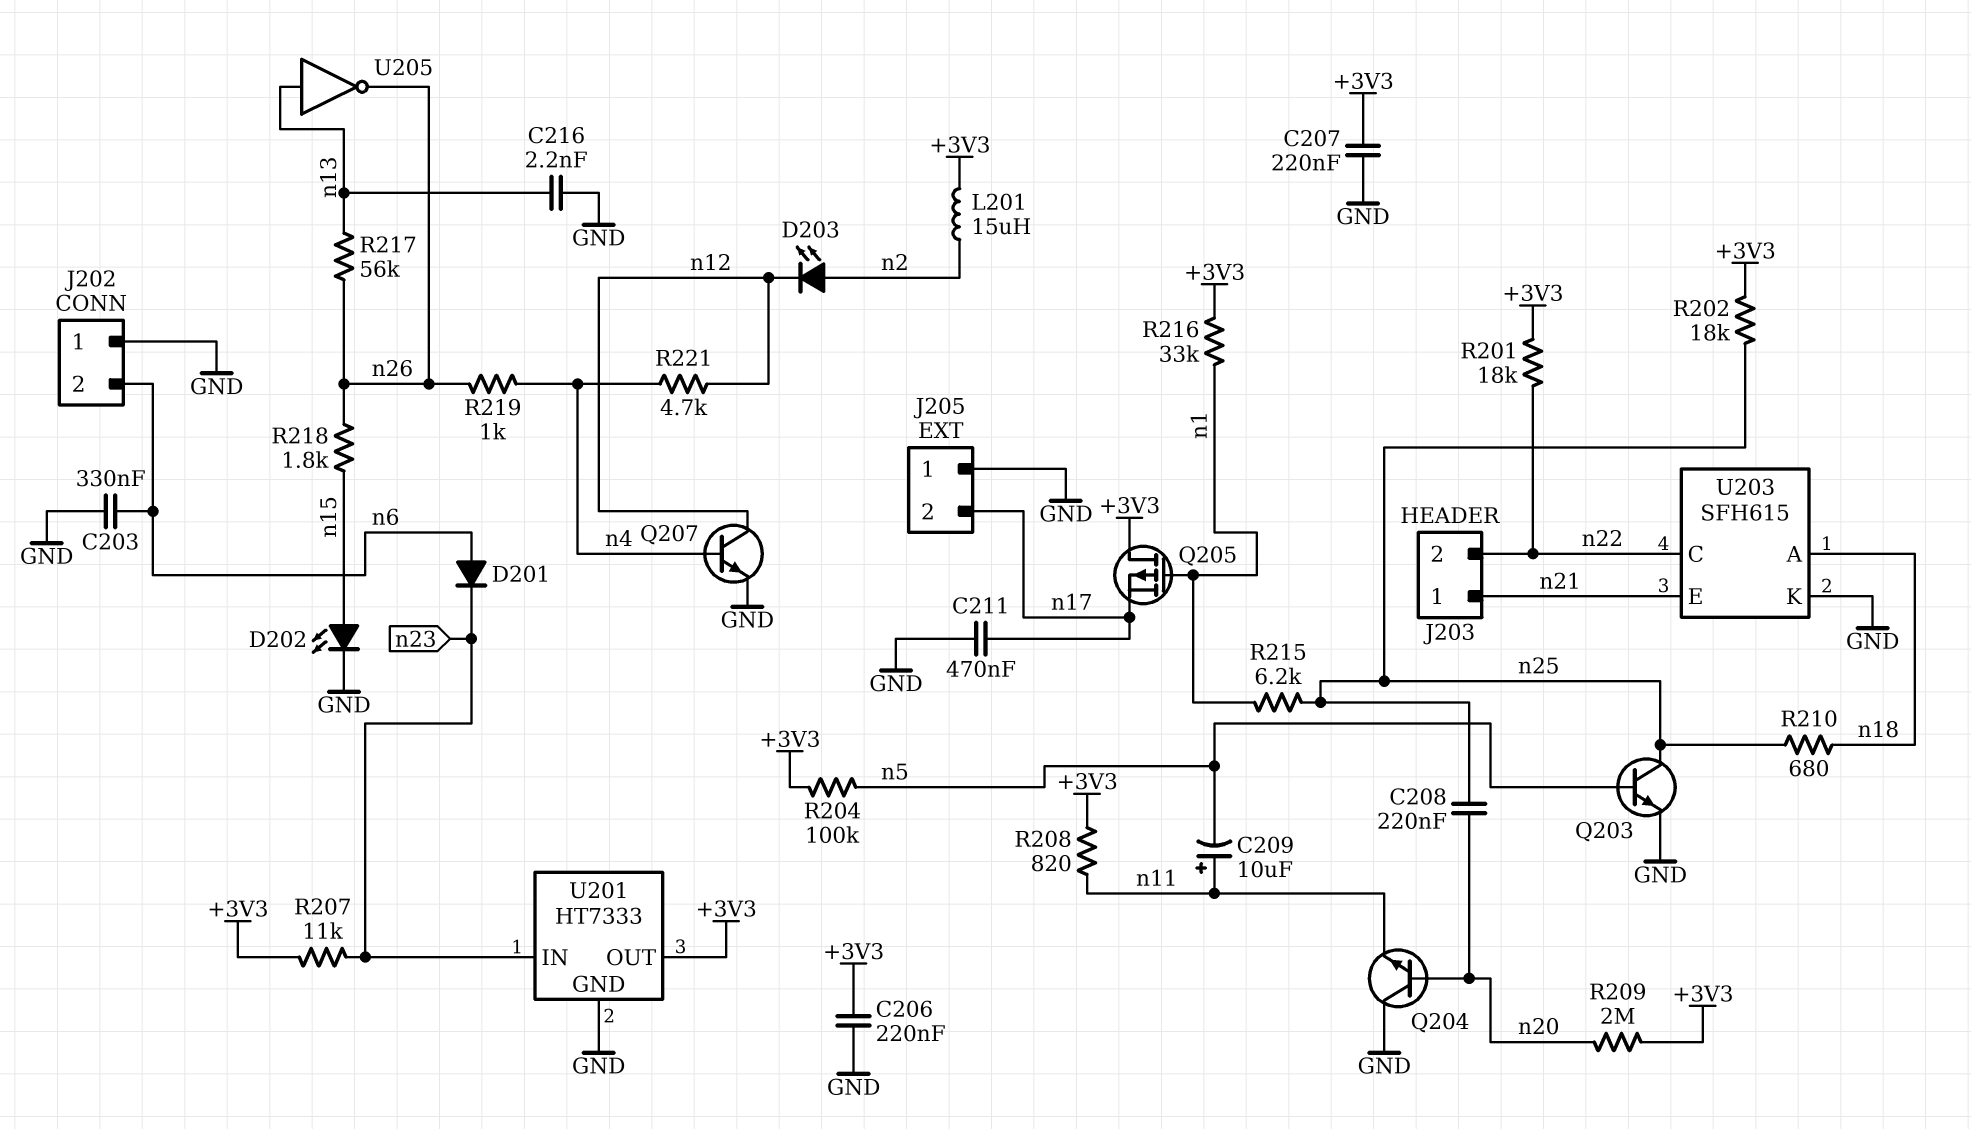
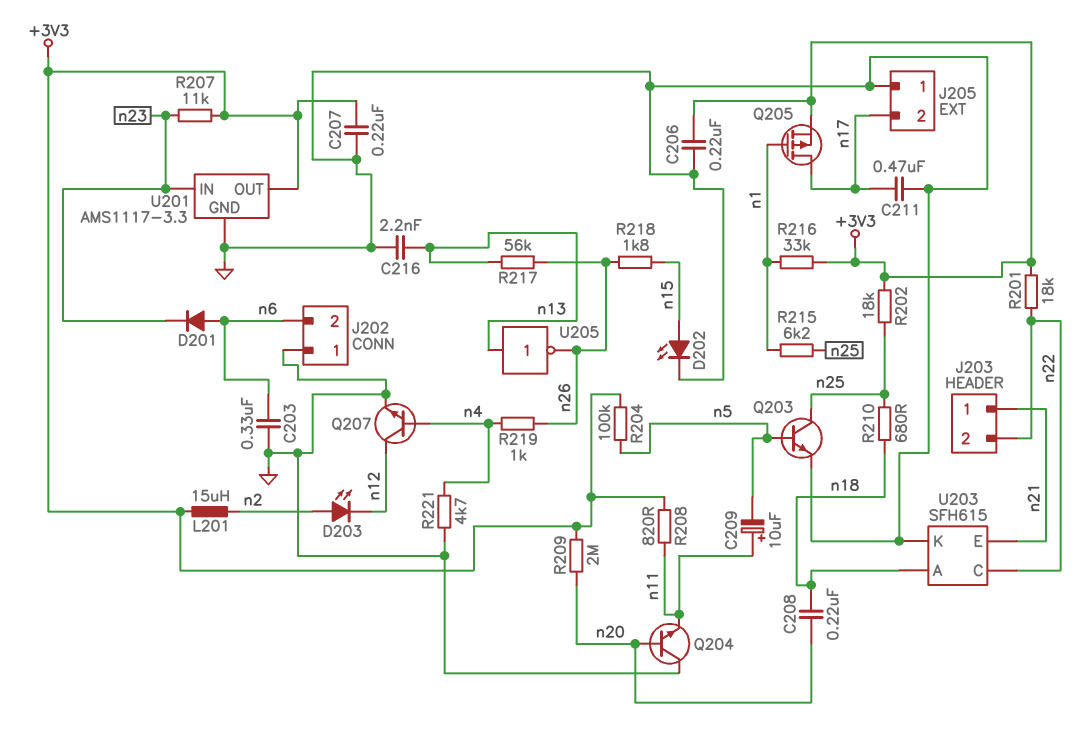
C208: 220nF (n20, n25) -> 220nF (n18, n20)
Q205: PMOS (G n1, D +3V3, S n17) -> PMOS (G n1, D n17, S +3V3)
R221: 4.7k (n4, n12) -> 4.7k (GND, n4)
U201: HT7333 -> AMS1117-3.3

